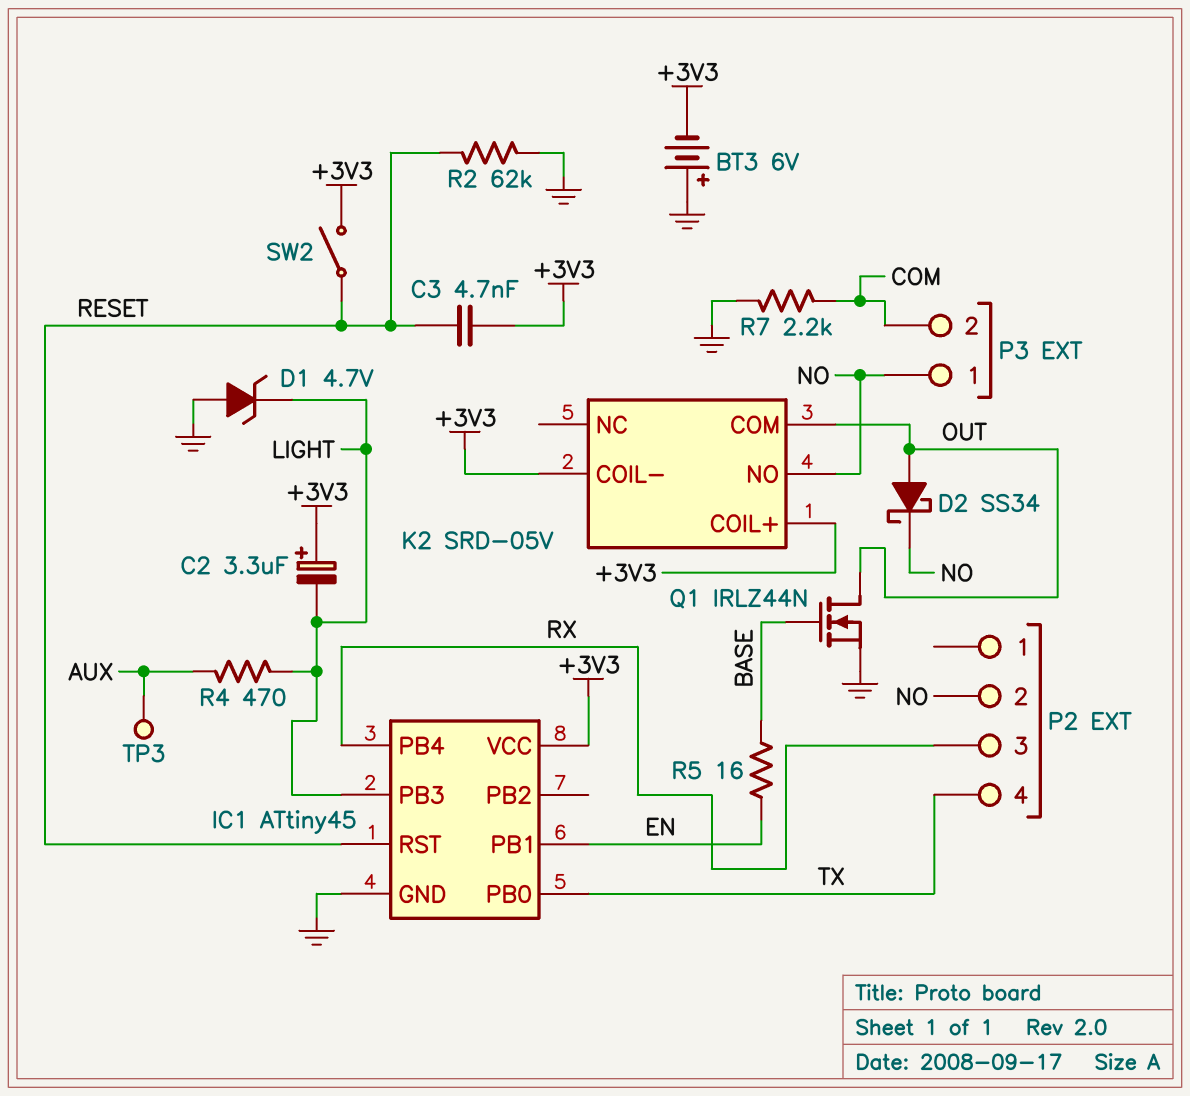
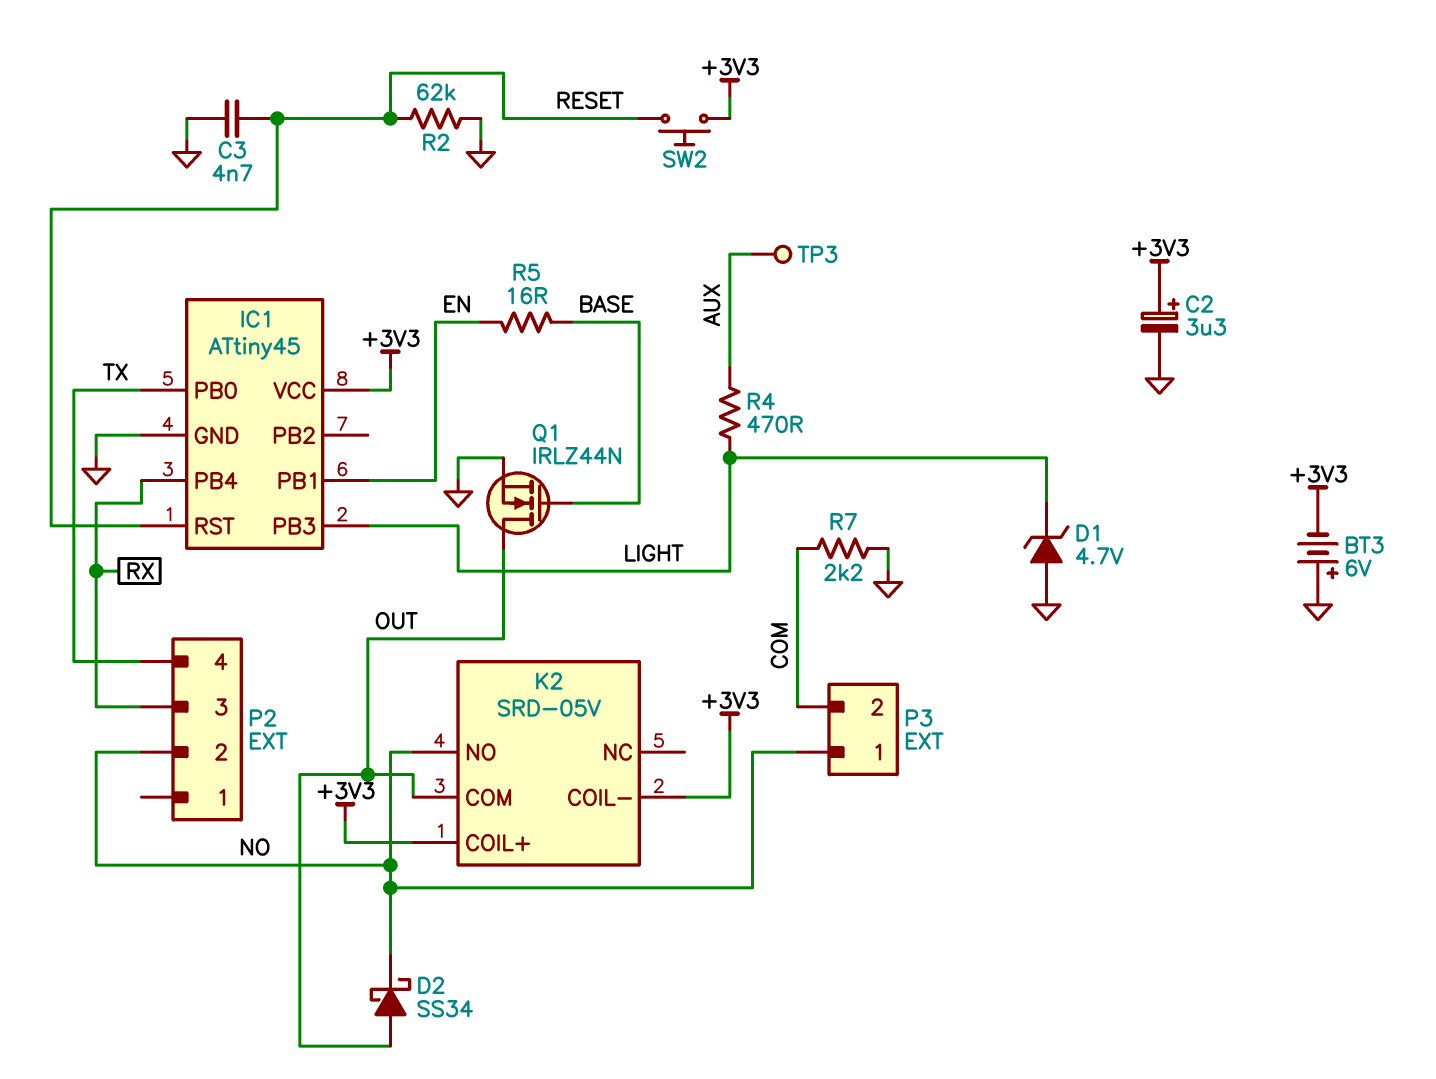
C2: 3.3uF (plus +3V3, minus LIGHT) -> 3.3uF (plus +3V3, minus GND)
C3: 4.7nF (+3V3, RESET) -> 4.7nF (GND, RESET)
SW2: switch (+3V3, RESET) -> button (+3V3, RESET)

